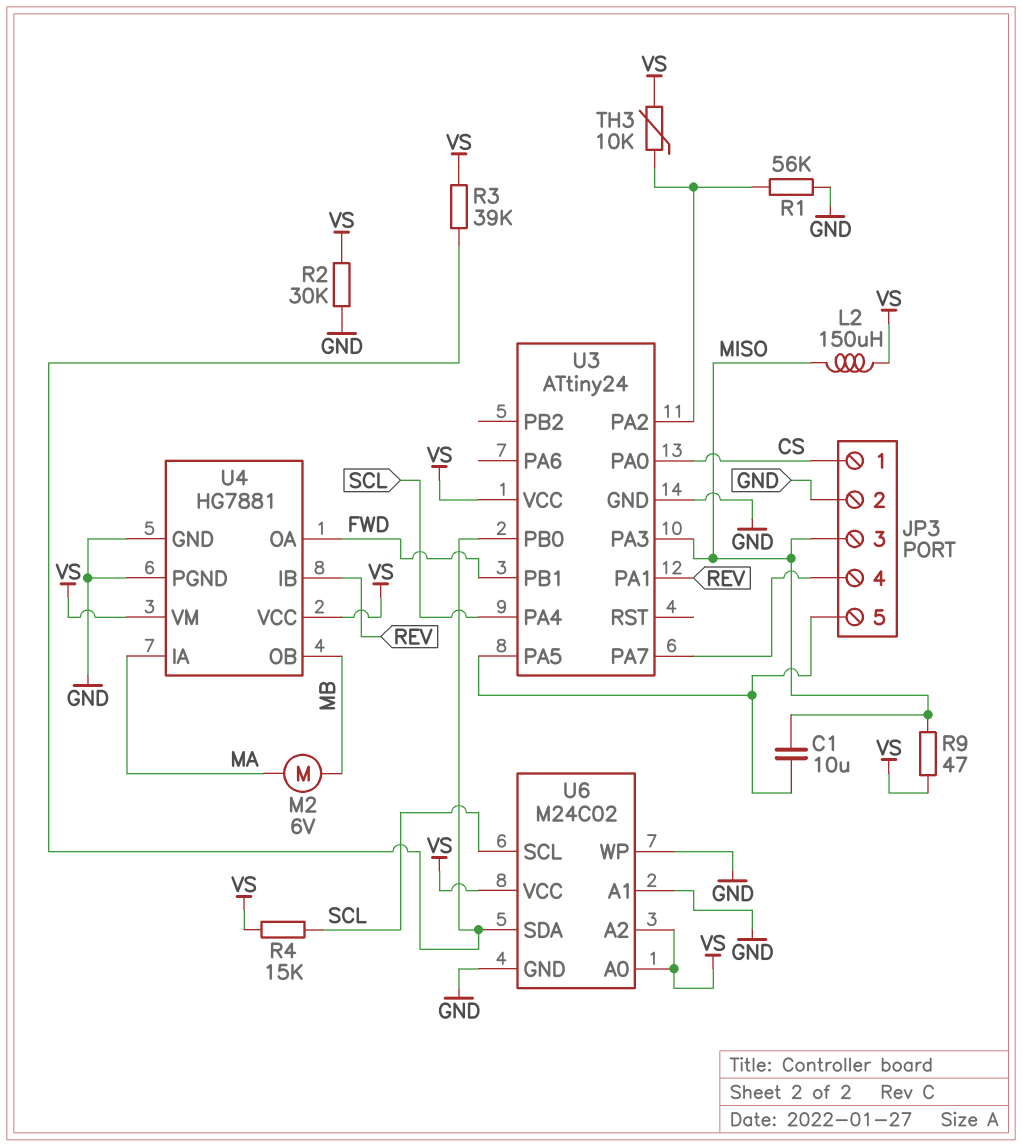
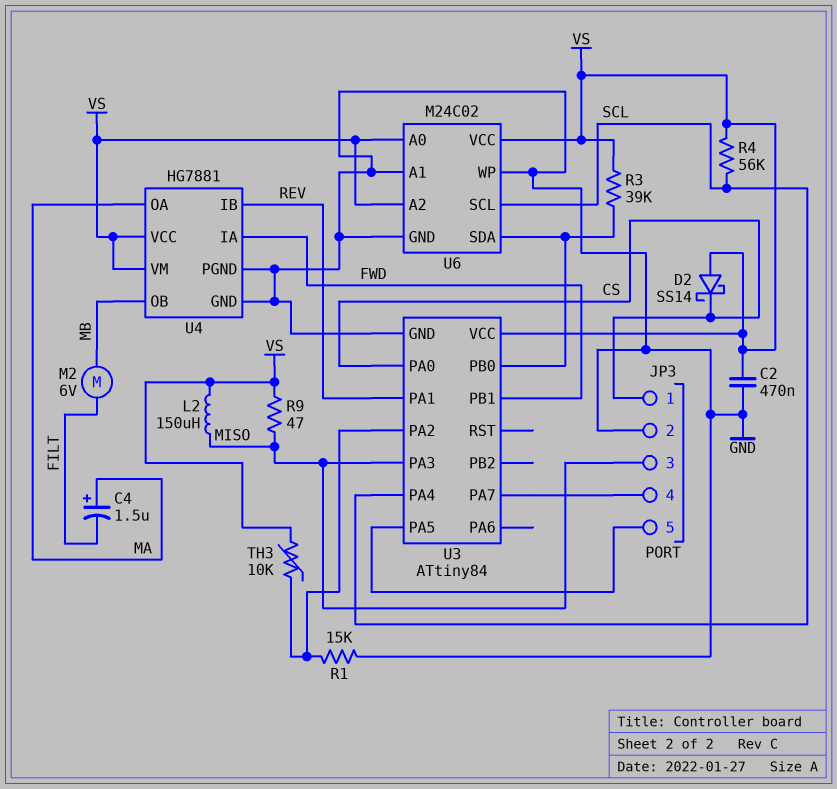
C1: 10uF (JP3/5, MISO) -> none
C2: none -> 470nF (GND, VS)
C4: none -> 1.5uF (plus MA, minus FILT)
D2: none -> schottky SS14 (A VS, K CS)
M2: motor 6V (MA, MB) -> motor 6V (FILT, MB)
R1: 56k (GND, U3/PA2) -> 15k (GND, U3/PA2)
R2: 30k (GND, VS) -> none
R4: 15k (SCL, VS) -> 56k (SCL, VS)
U3: ATtiny24 -> ATtiny84
U4 pin IA: MA -> FWD
U4 pin OA: FWD -> MA

